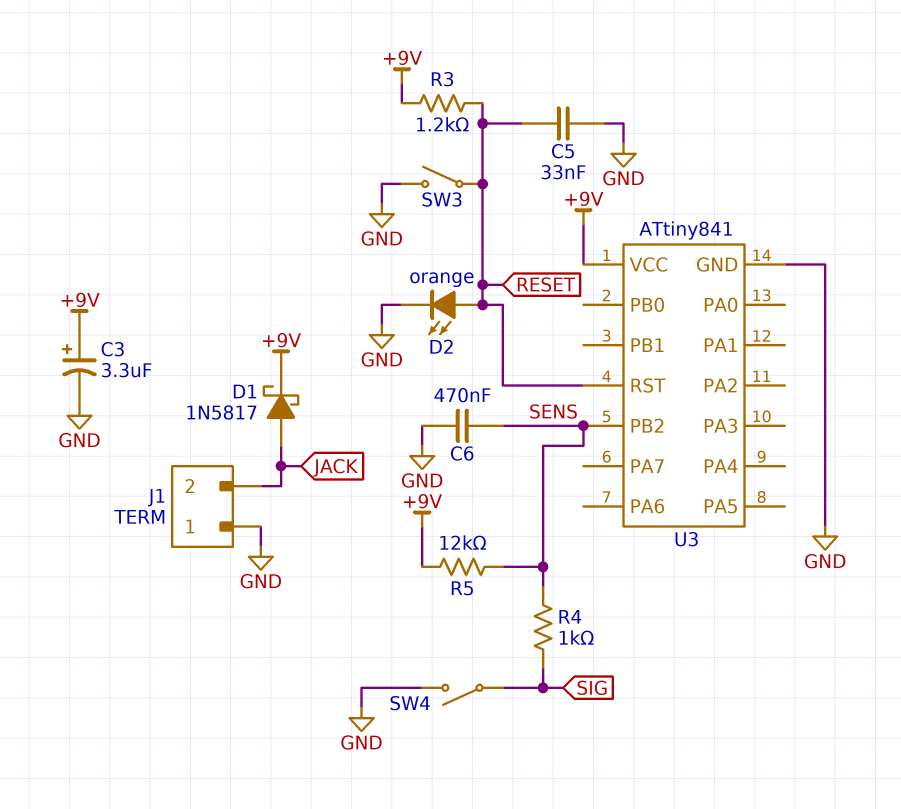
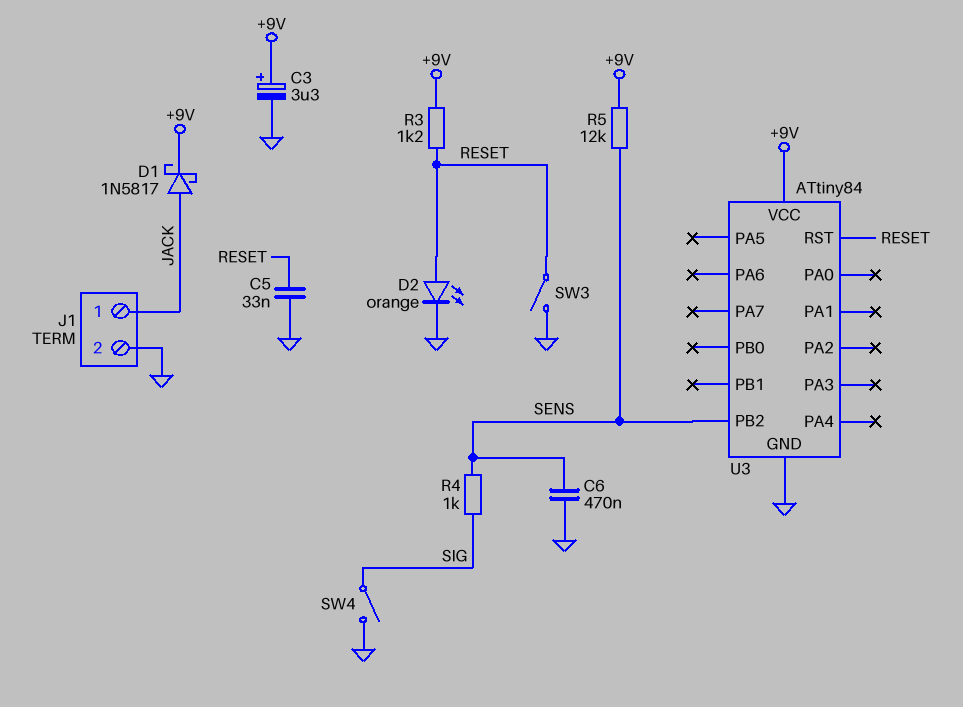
J1 pin 1: GND -> JACK
J1 pin 2: JACK -> GND
U3: ATtiny841 -> ATtiny84

